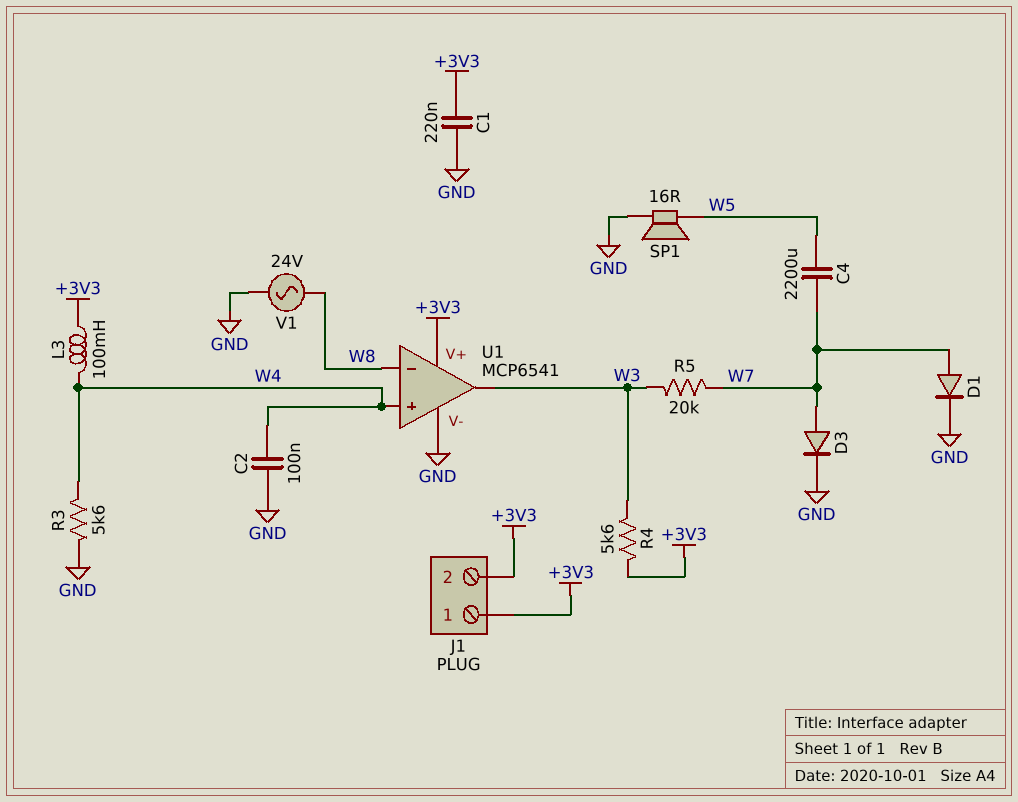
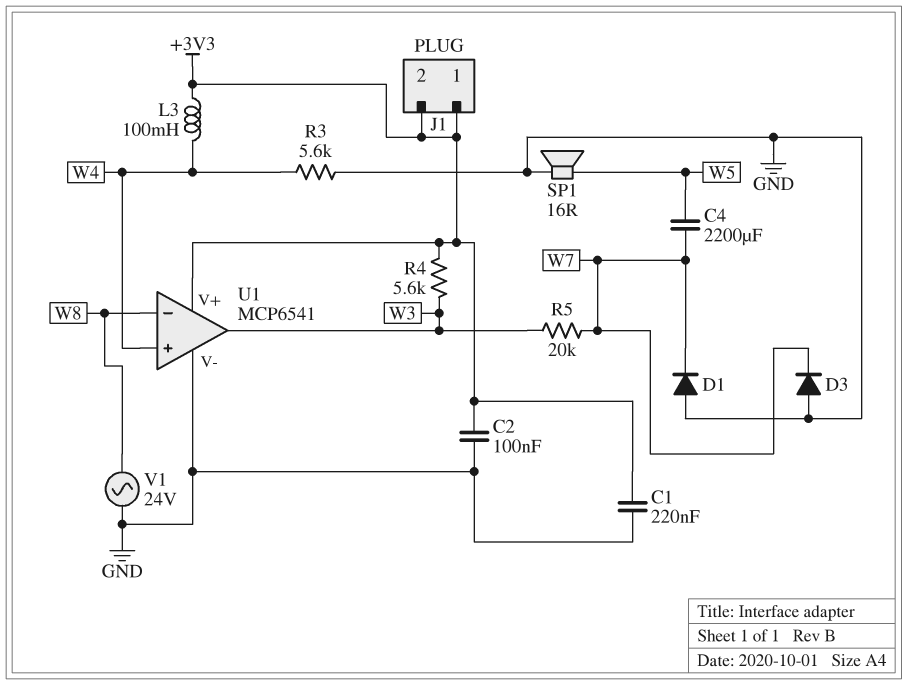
C2: 100nF (GND, W4) -> 100nF (+3V3, GND)
D1: diode (A W7, K GND) -> diode (A GND, K W7)
D3: diode (A W7, K GND) -> diode (A GND, K W7)

